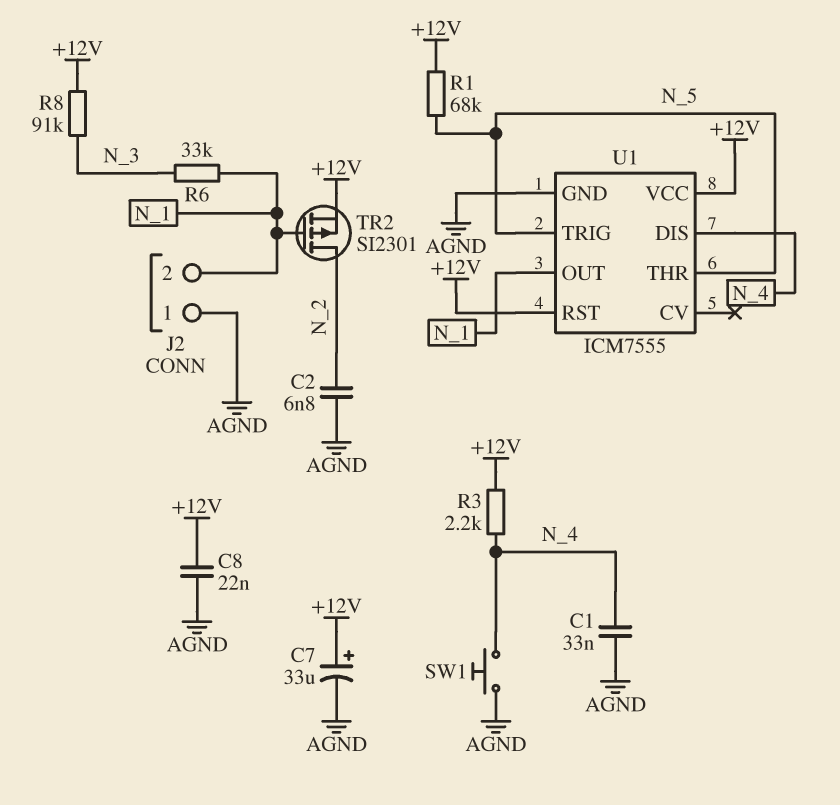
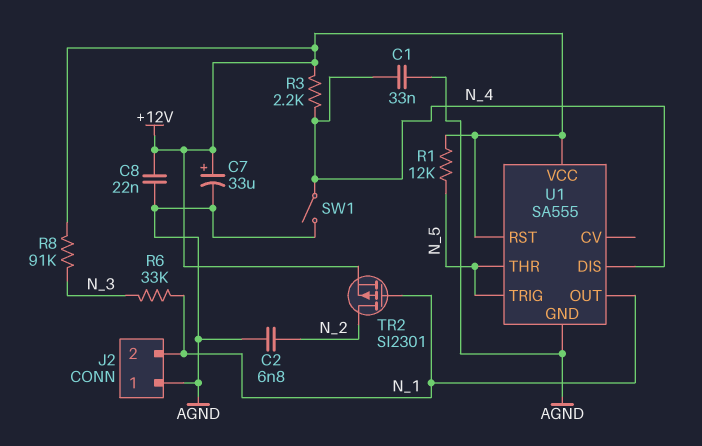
R1: 68k (+12V, N_5) -> 12k (+12V, N_5)
SW1: button (AGND, N_4) -> switch (AGND, N_4)
U1: ICM7555 -> SA555

